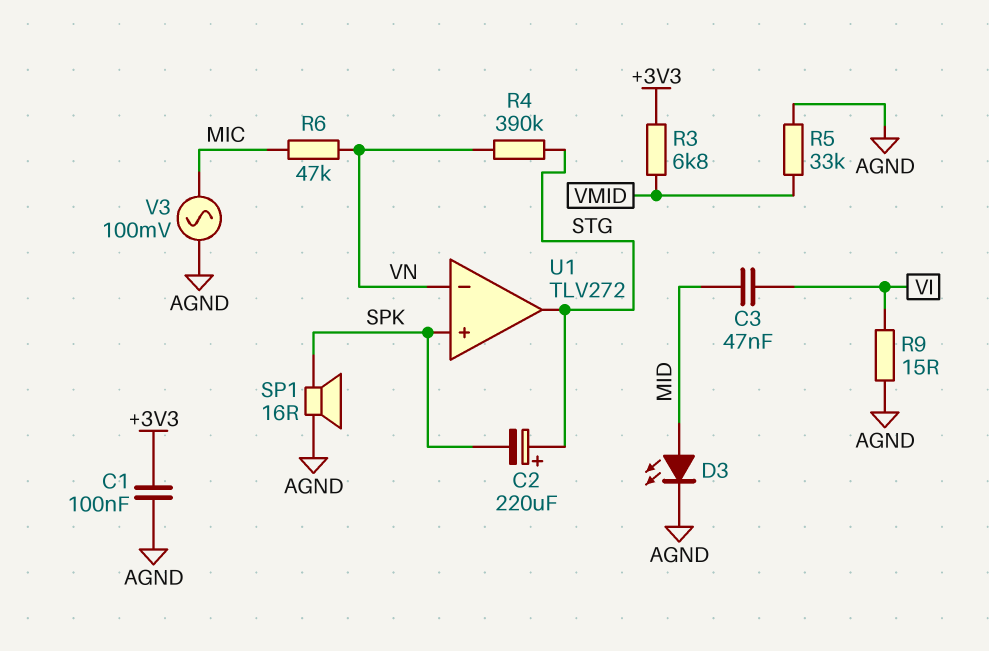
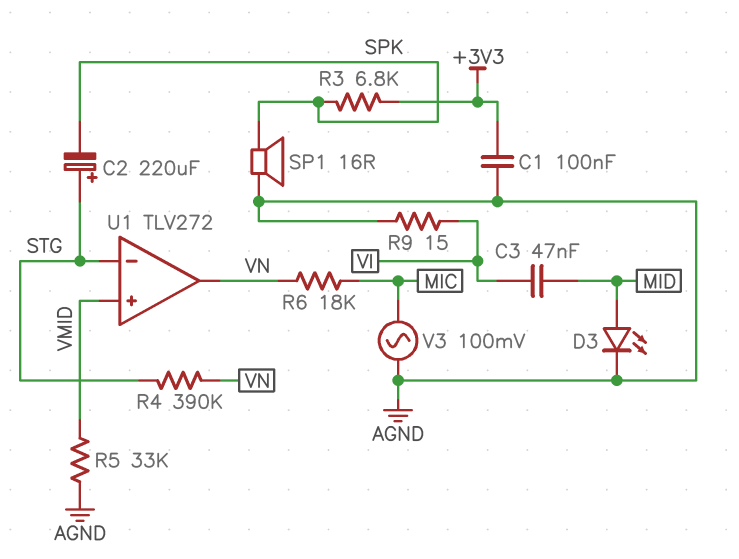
R3: 6.8k (+3V3, VMID) -> 6.8k (+3V3, SPK)
R6: 47k (MIC, VN) -> 18k (MIC, VN)
U1 pin in+: SPK -> VMID
U1 pin in-: VN -> STG
U1 pin out: STG -> VN

